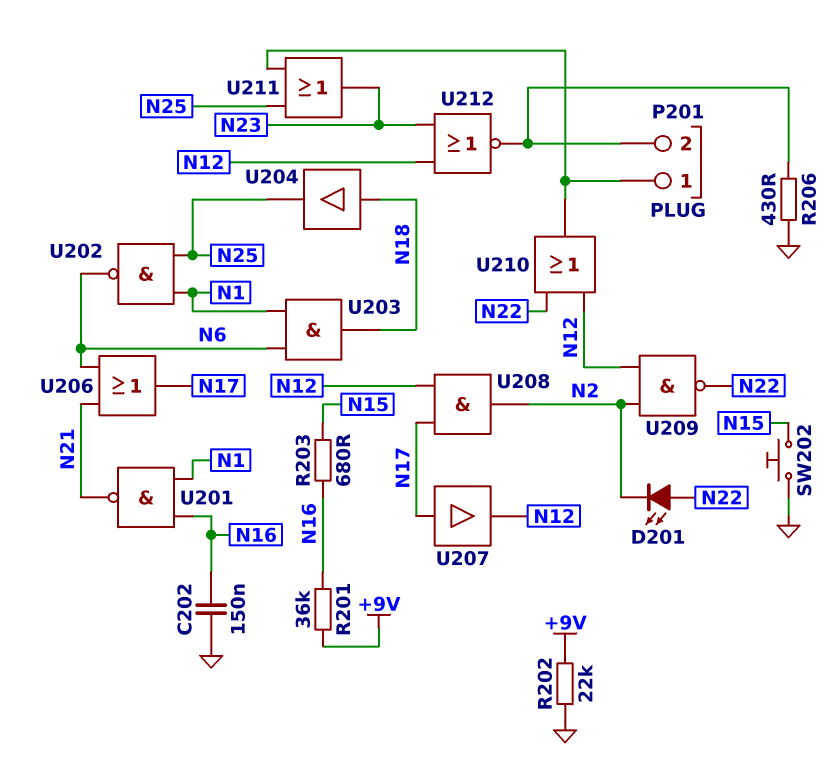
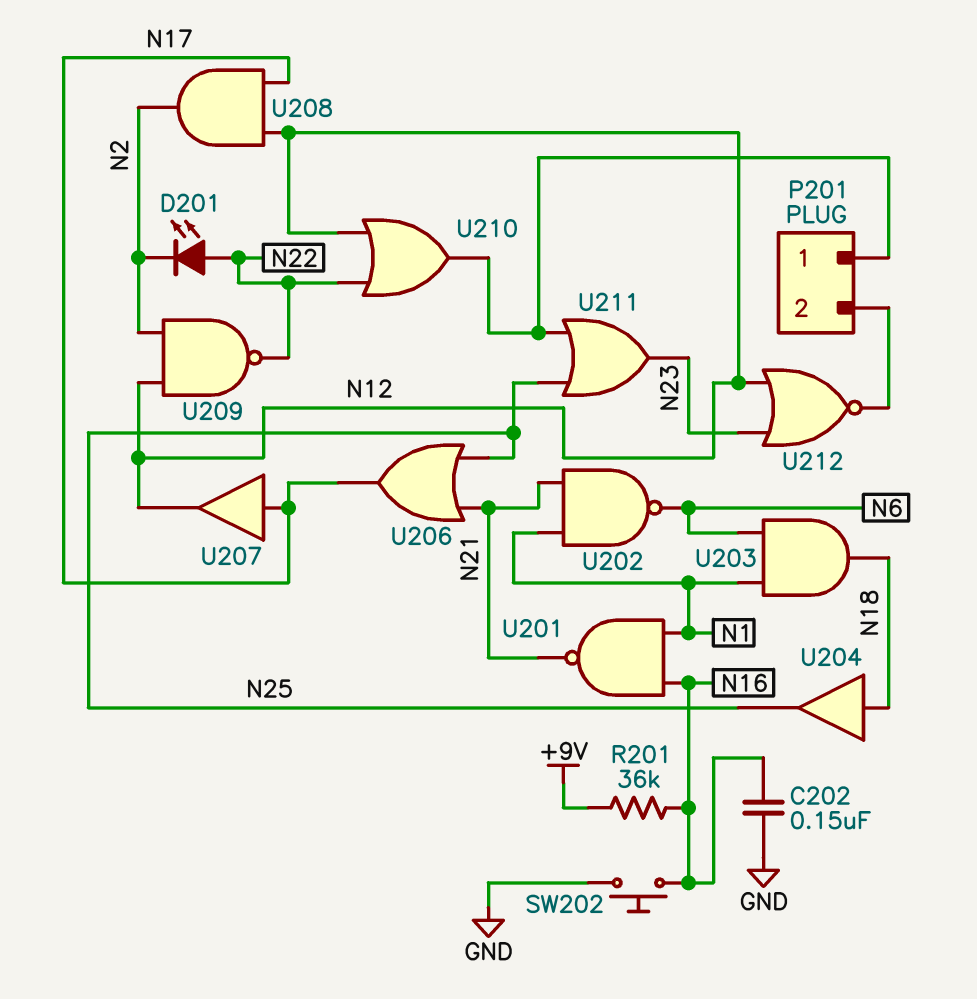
R202: 22k (+9V, GND) -> none
R203: 680 (N15, N16) -> none
R206: 430 (GND, P201/2) -> none
SW202: button (GND, N15) -> button (GND, N16)
U202: NAND (in N1, in N25, out N6) -> NAND (in N1, in N21, out N6)
U206: OR (in N6, in N21, out N17) -> OR (in N21, in N25, out N17)

